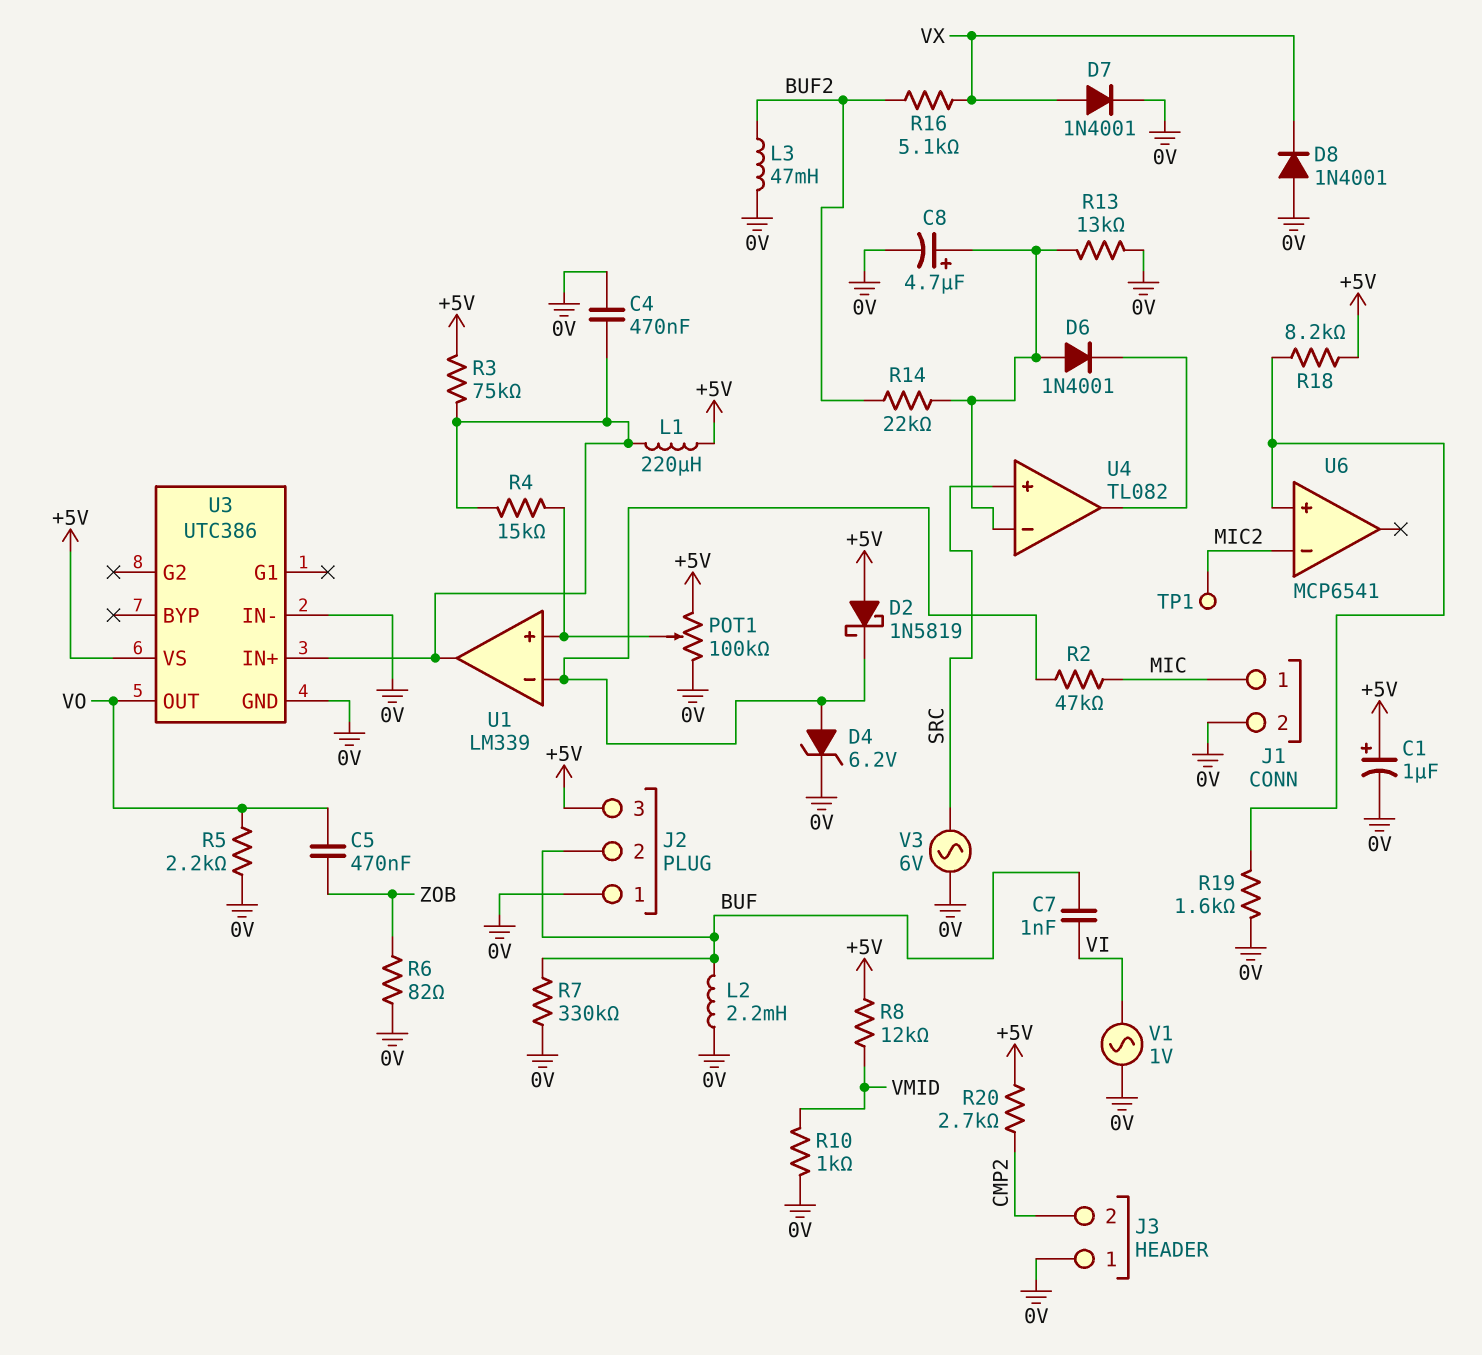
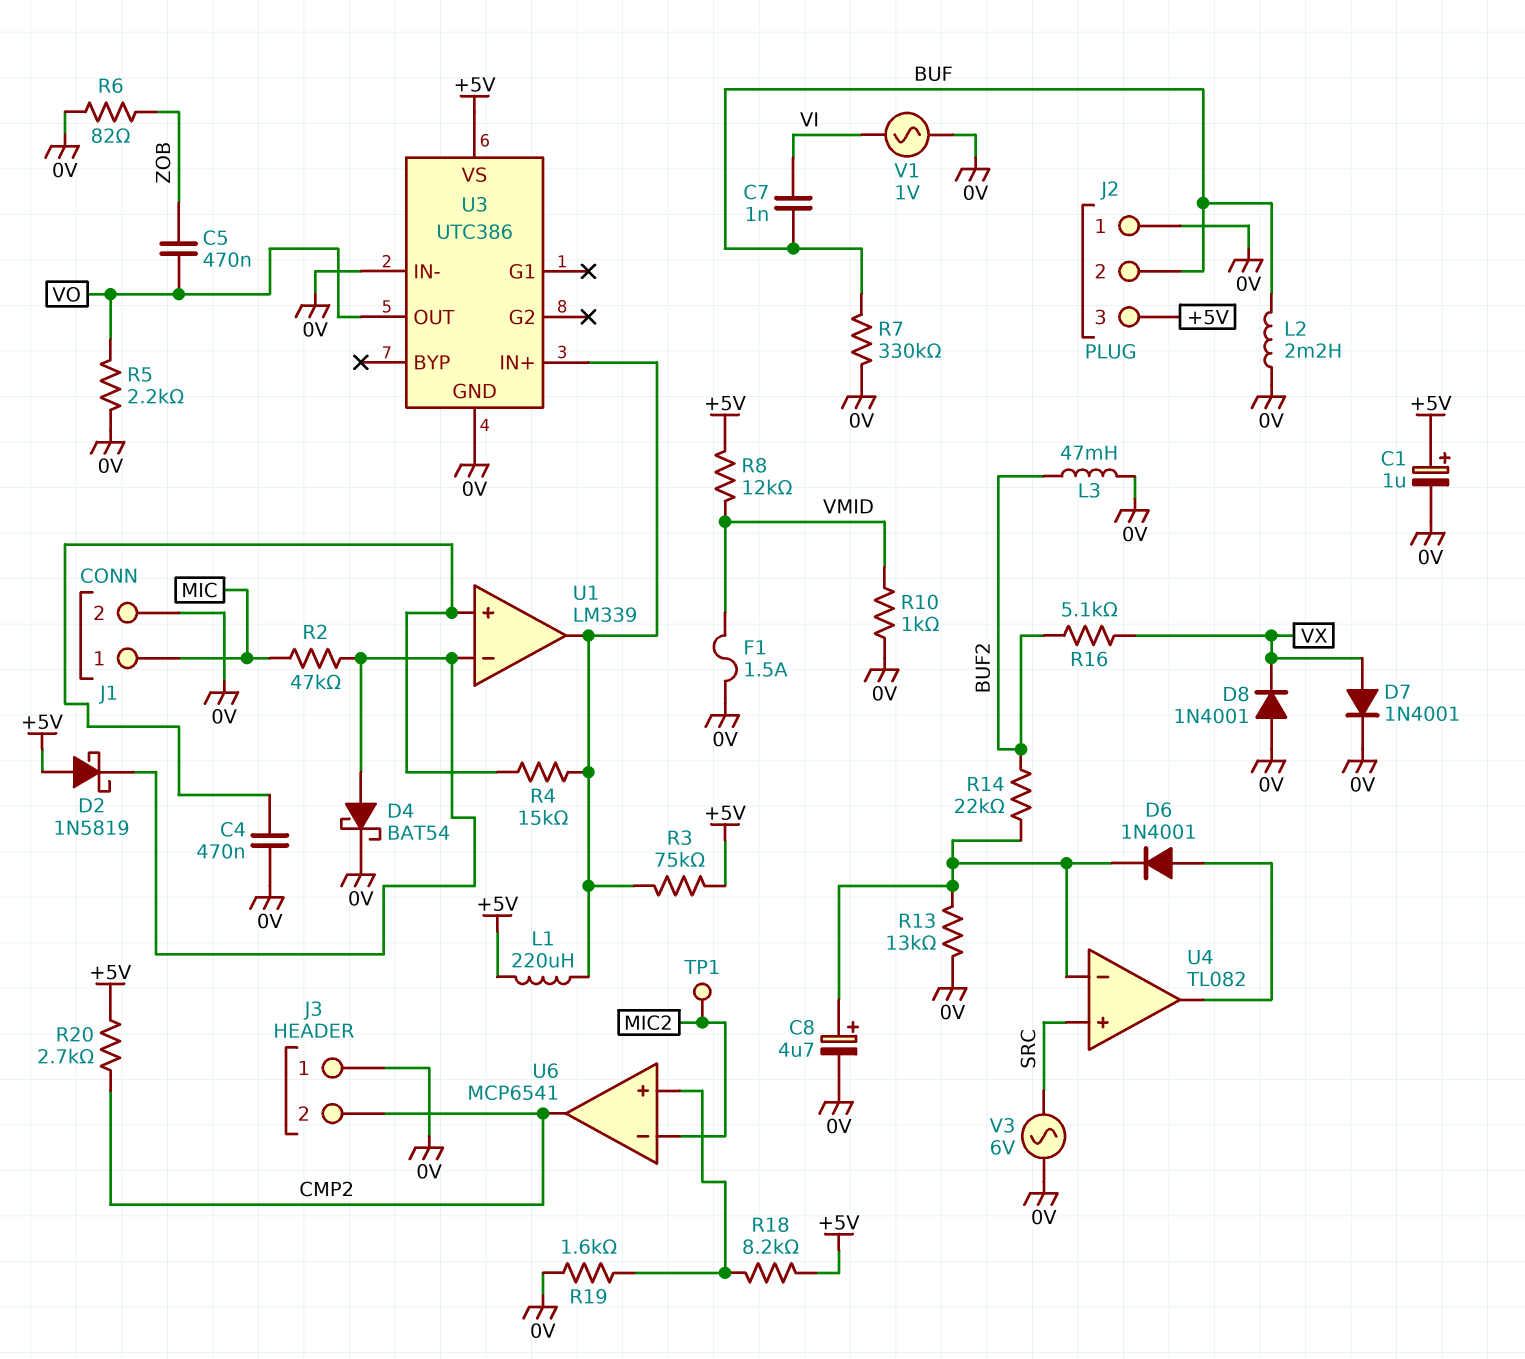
C4: 470nF (0V, U1/out) -> 470nF (0V, U1/in+)
D4: zener 6.2V (A U1/in-, K 0V) -> schottky BAT54 (A U1/in-, K 0V)
D6: diode 1N4001 (A U4/in-, K U4/out) -> diode 1N4001 (A U4/out, K U4/in-)
F1: none -> 1.5A (0V, VMID)
POT1: 100k (+5V, 0V, wiper U1/in+) -> none
U6 pin out: none -> CMP2

